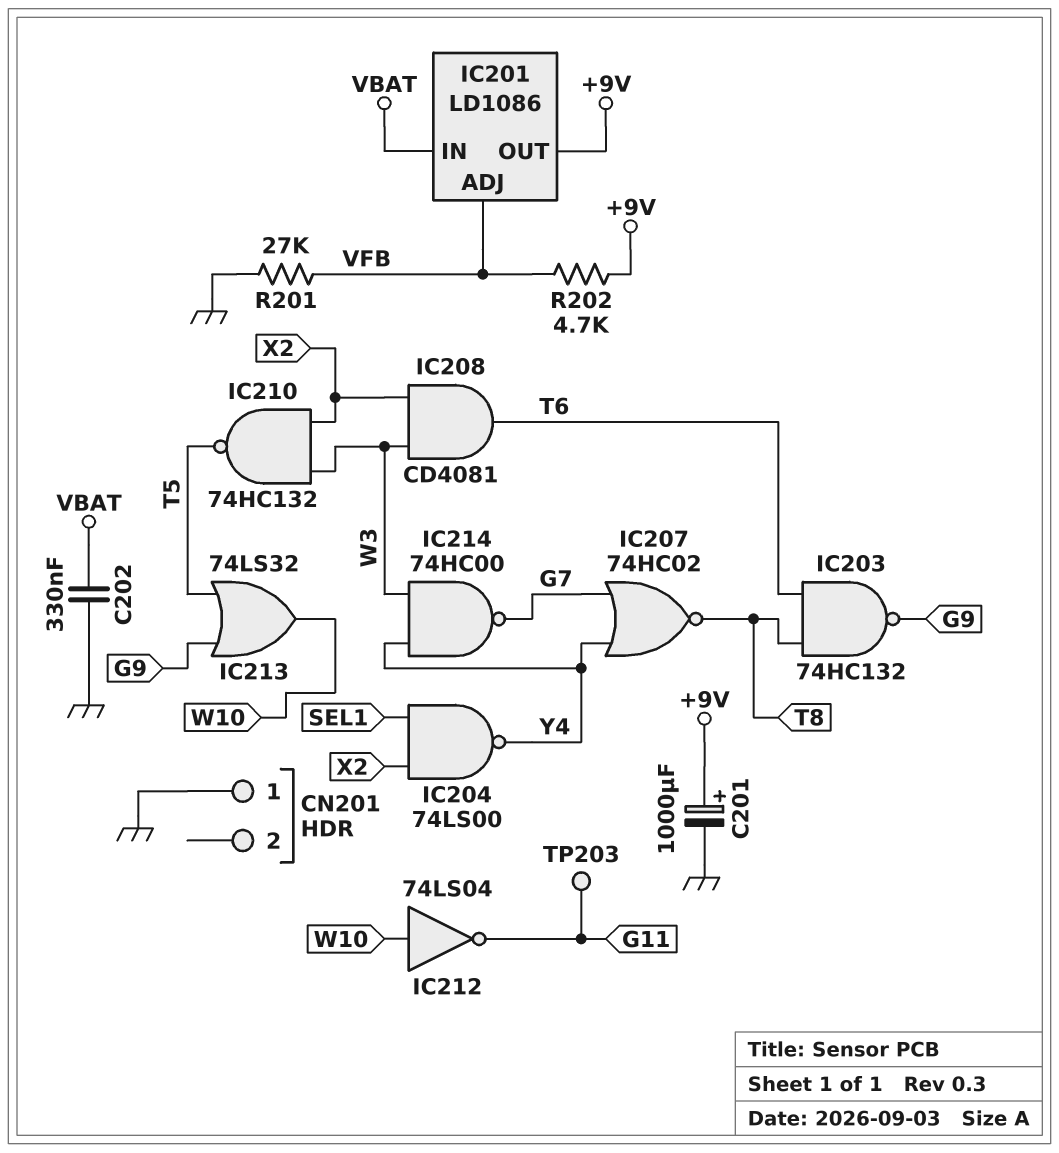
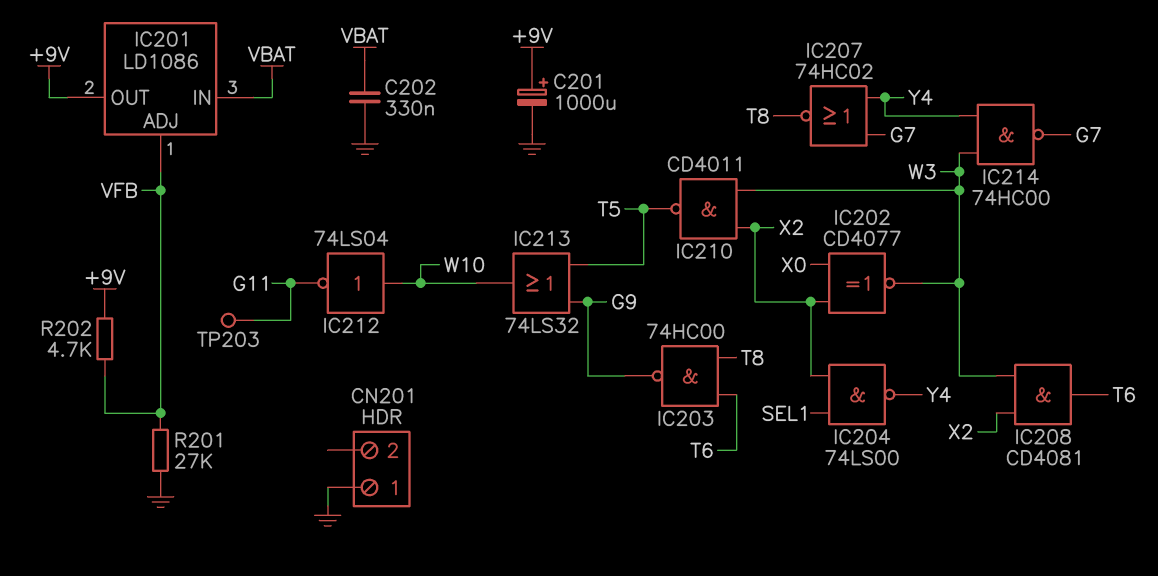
IC202: none -> XNOR CD4077 (in X0, in X2, out W3)
IC203: NAND 74HC132 (in T6, in T8, out G9) -> NAND 74HC00 (in T6, in T8, out G9)
IC210: NAND 74HC132 (in W3, in X2, out T5) -> NAND CD4011 (in W3, in X2, out T5)

